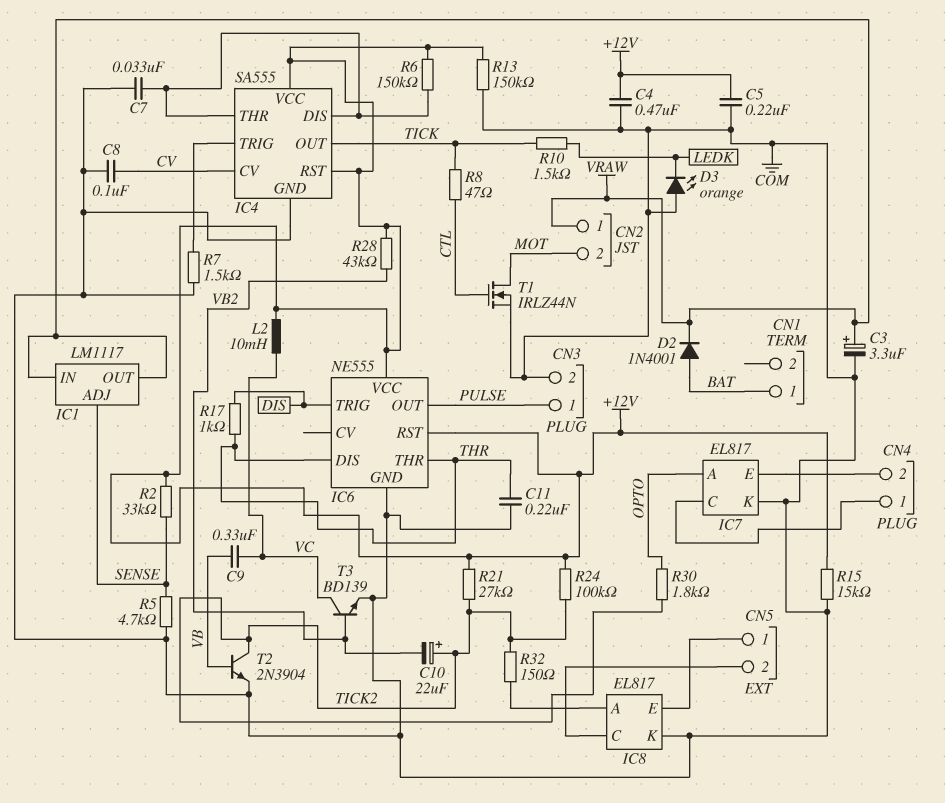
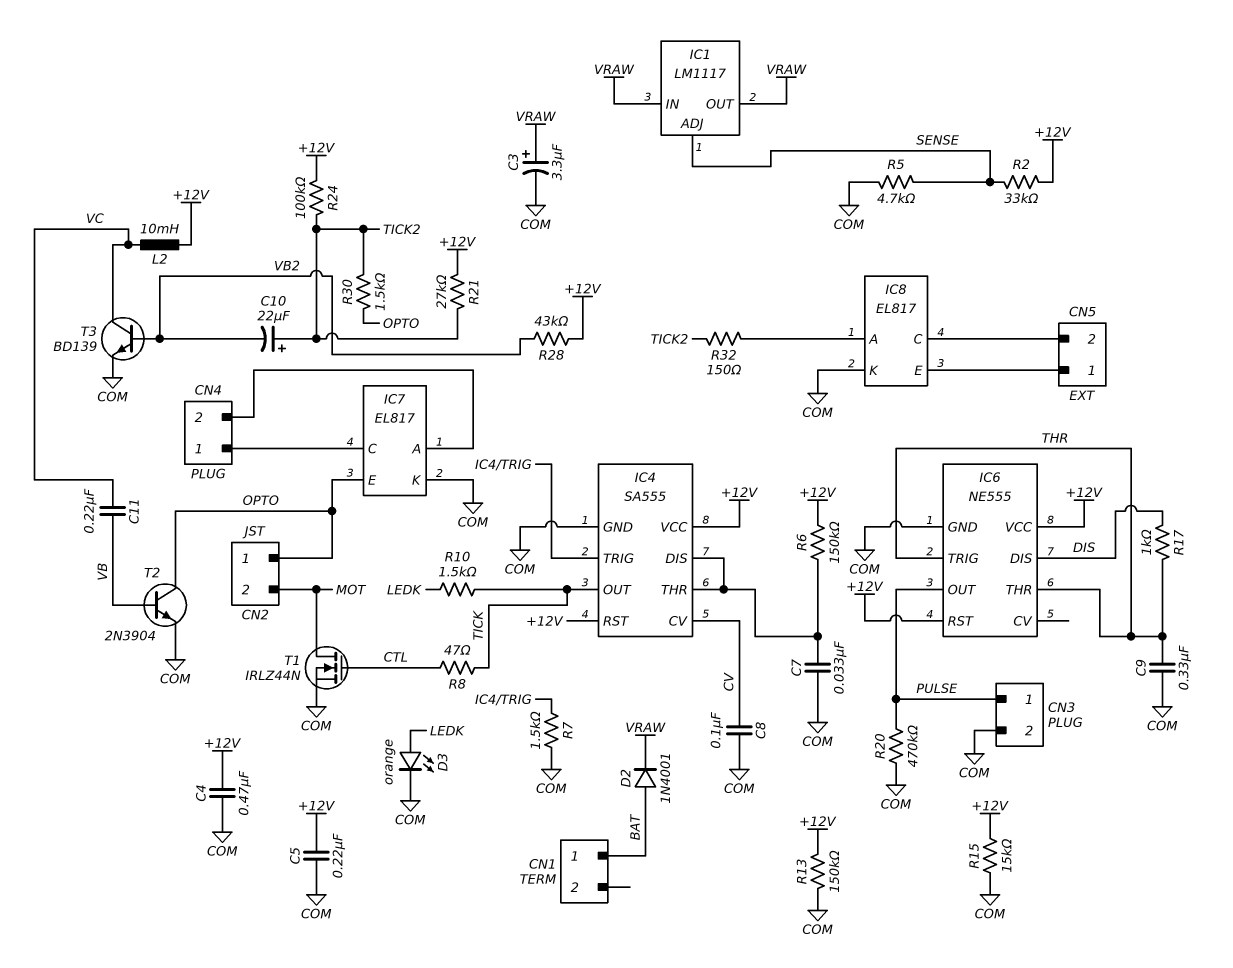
C9: 330nF (VB, VC) -> 330nF (COM, THR)
C11: 220nF (COM, THR) -> 220nF (VB, VC)
CN2 pin 1: VRAW -> OPTO
D3: LED orange (A COM, K LEDK) -> LED orange (A LEDK, K COM)
IC6 pin DIS: THR -> DIS
IC6 pin TRIG: DIS -> THR
IC7 pin A: OPTO -> CN4/2
IC7 pin E: CN4/2 -> OPTO
R20: none -> 470k (COM, PULSE)
R30: 1.8k (OPTO, TICK2) -> 1.5k (OPTO, TICK2)
T2: NPN 2N3904 (B VB, C TICK2, E COM) -> NPN 2N3904 (B VB, C OPTO, E COM)

